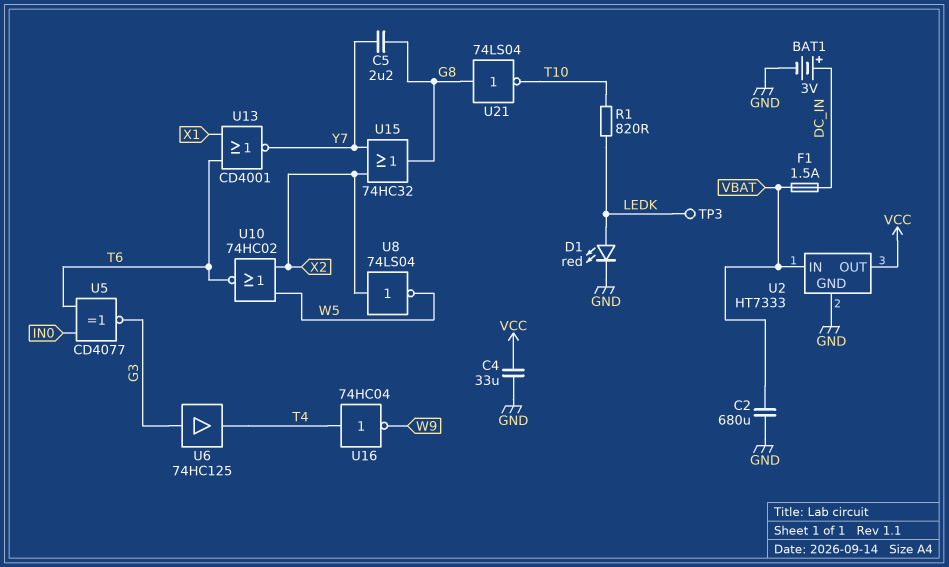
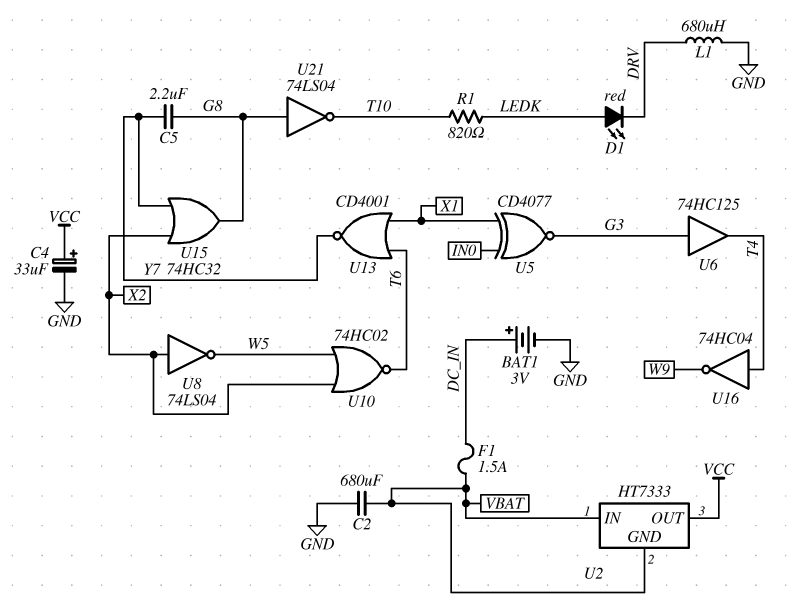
C4: 33uF (GND, VCC) -> 33uF (plus VCC, minus GND)
D1: LED red (A LEDK, K GND) -> LED red (A LEDK, K DRV)
L1: none -> 680uH (DRV, GND)
TP3: test point (LEDK) -> none
U2 pin GND: GND -> VBAT
U5: XNOR CD4077 (in IN0, in T6, out G3) -> XNOR CD4077 (in IN0, in X1, out G3)

